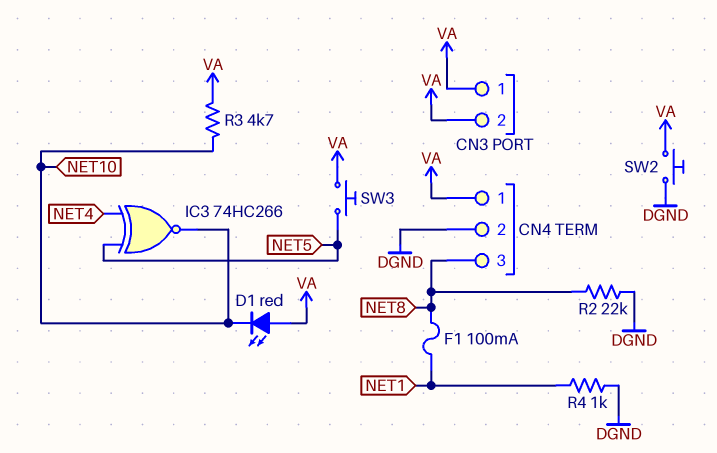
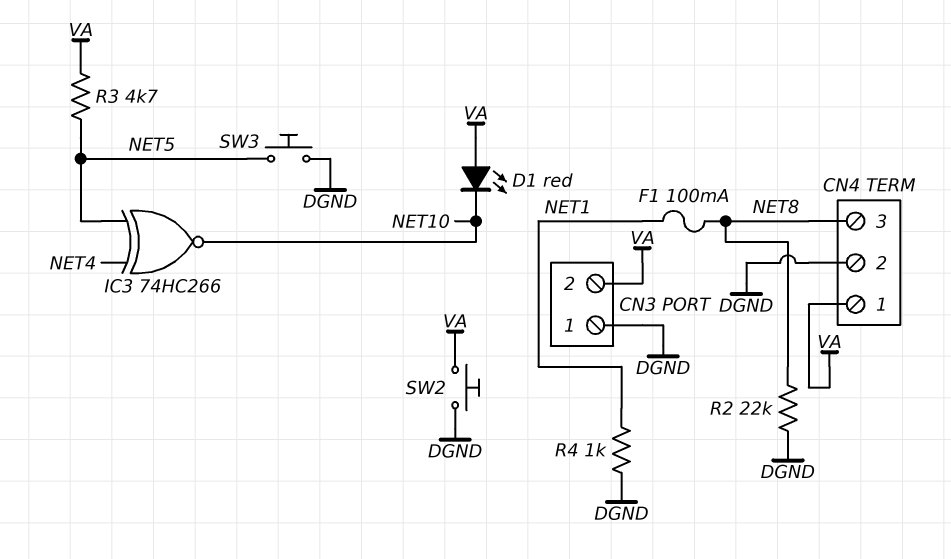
CN3 pin 1: VA -> DGND
R3: 4.7k (NET10, VA) -> 4.7k (NET5, VA)
SW3: button (NET5, VA) -> button (DGND, NET5)

